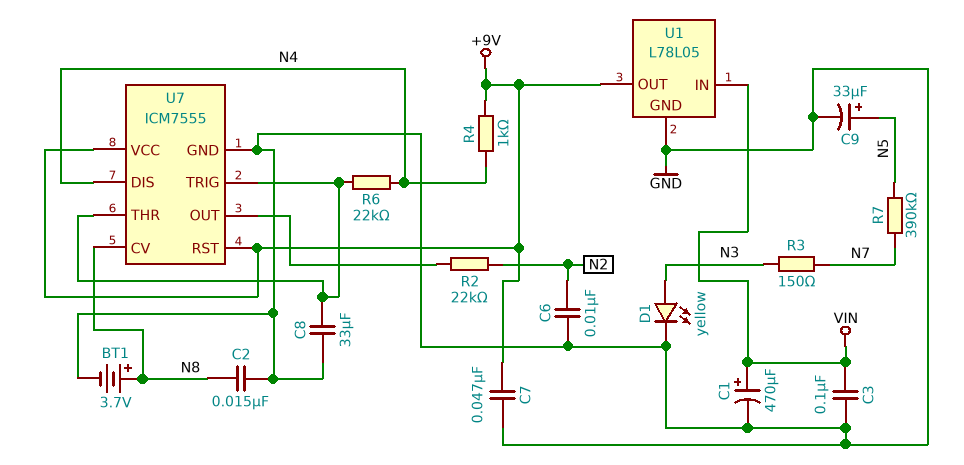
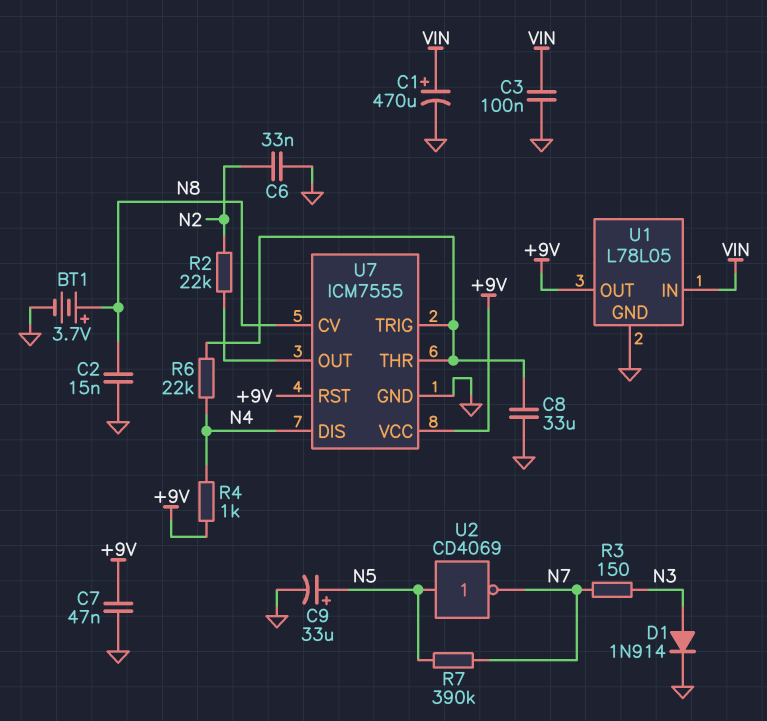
C6: 10nF (GND, N2) -> 33nF (GND, N2)
D1: LED yellow (A N3, K GND) -> diode 1N914 (A N3, K GND)
U2: none -> NOT CD4069 (in N5, out N7)

